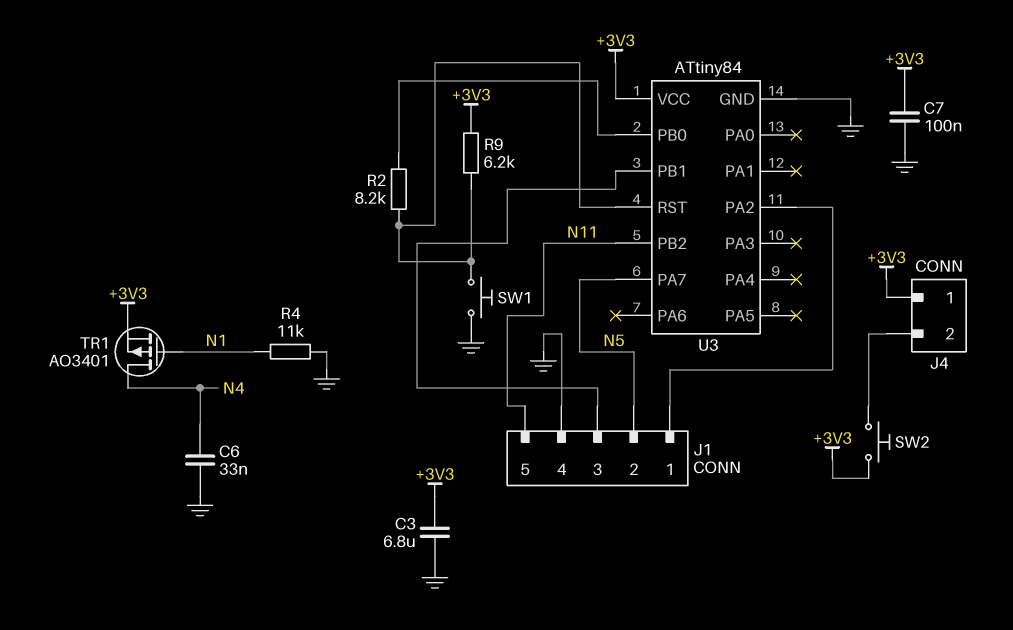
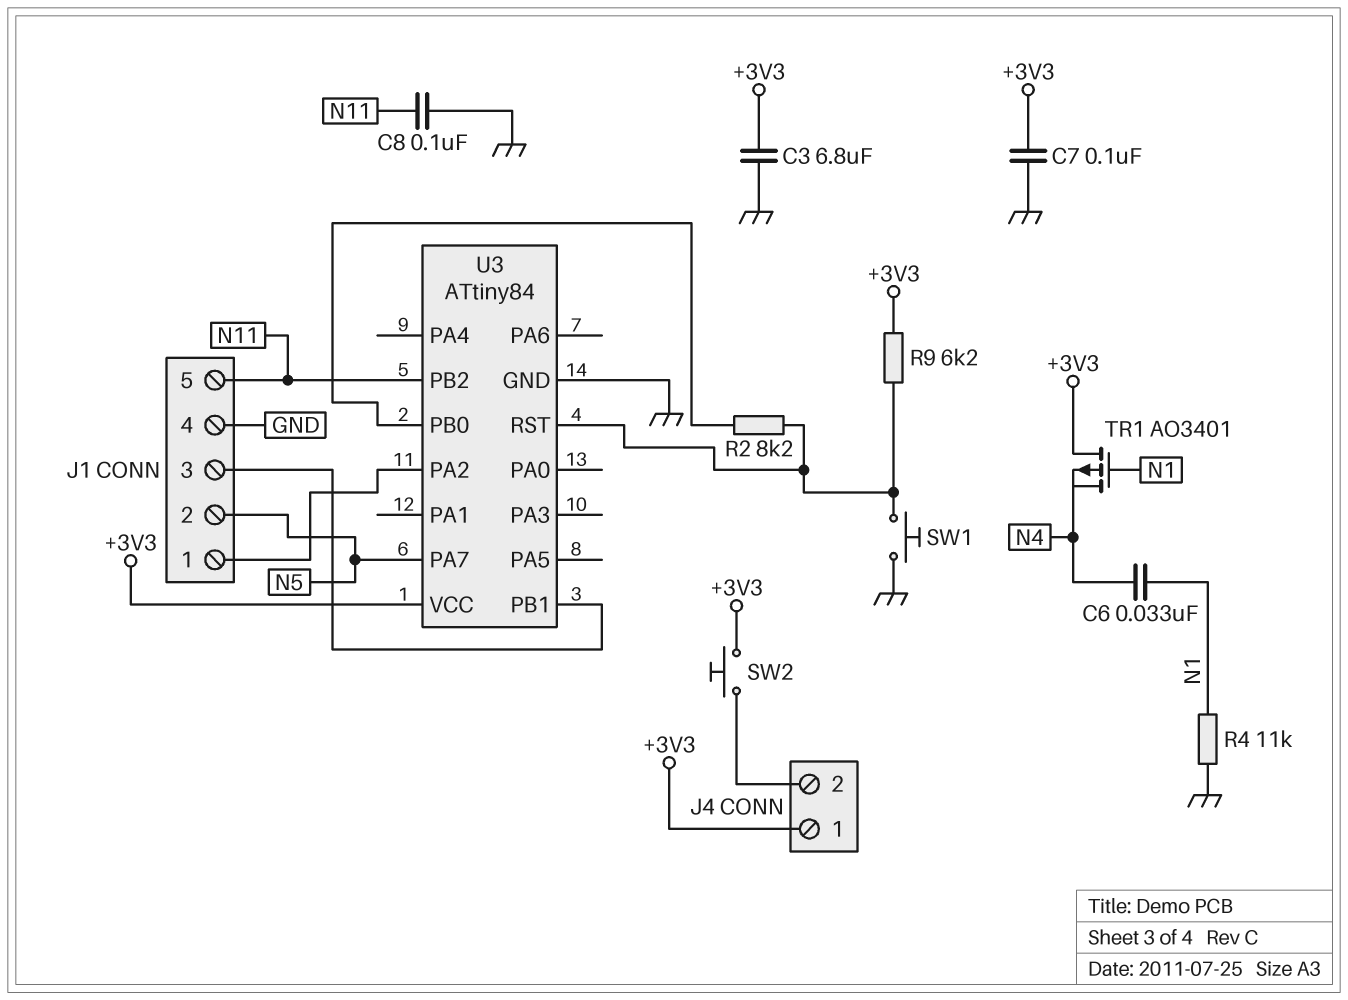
C6: 33nF (GND, N4) -> 33nF (N1, N4)
C8: none -> 100nF (GND, N11)
TR1: PMOS AO3401 (G N1, D N4, S +3V3) -> PMOS AO3401 (G N1, D +3V3, S N4)

